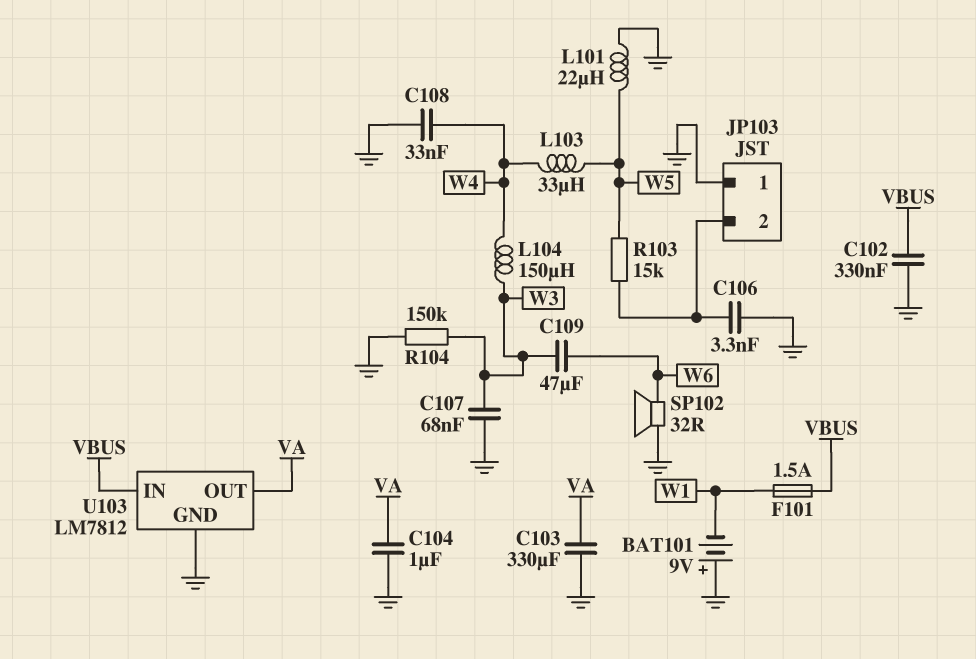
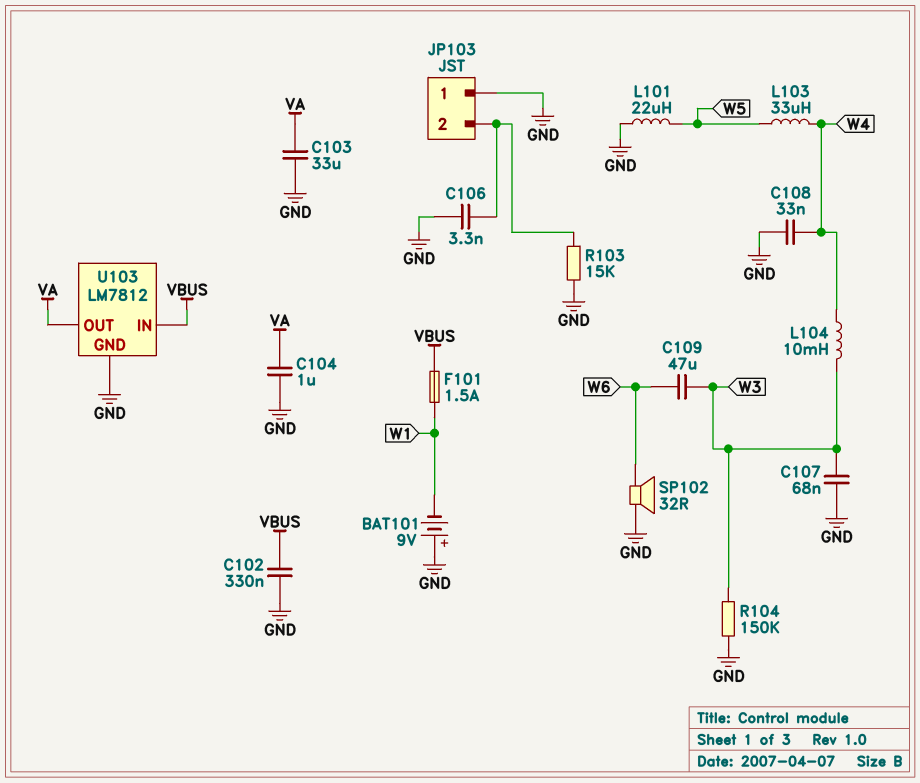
C103: 330uF (GND, VA) -> 33uF (GND, VA)
L104: 150uH (W3, W4) -> 10mH (W3, W4)
R103: 15k (JP103/2, W5) -> 15k (GND, JP103/2)

